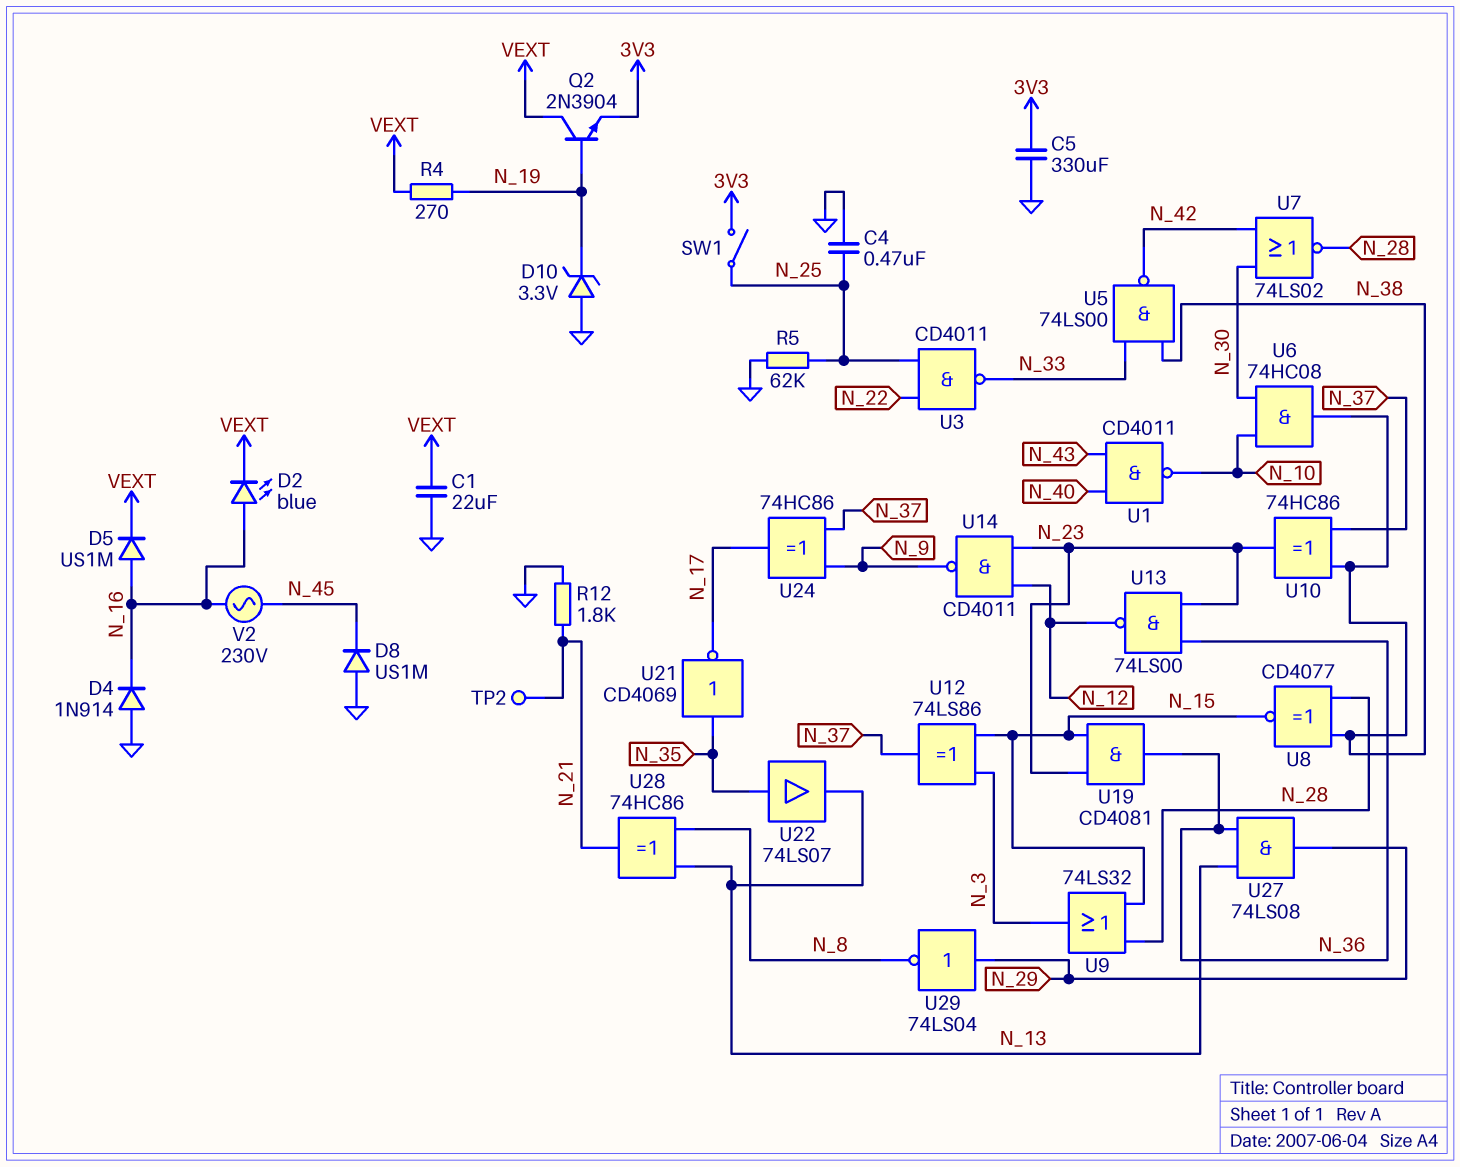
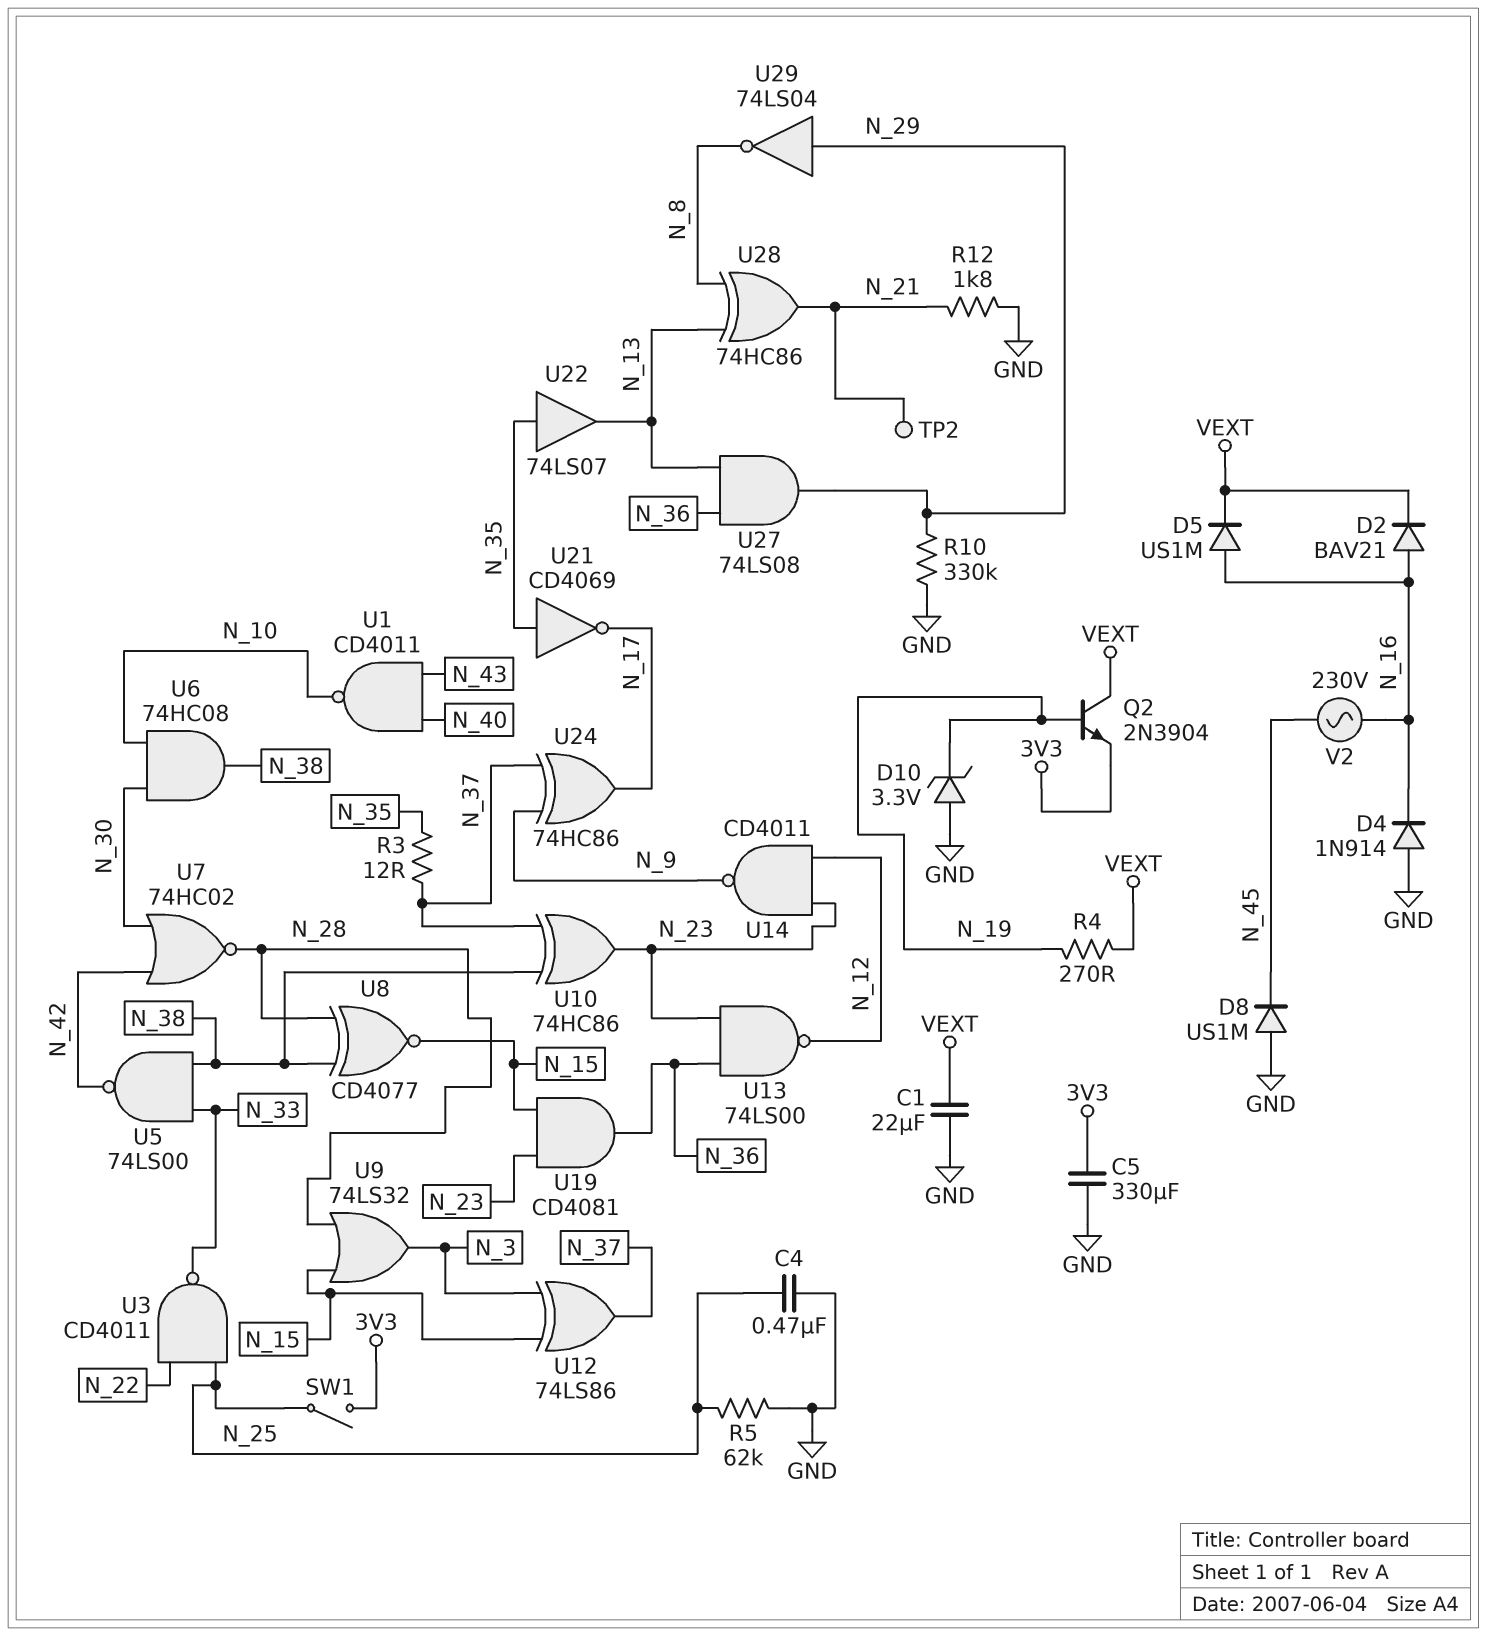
D2: LED blue (A N_16, K VEXT) -> diode BAV21 (A N_16, K VEXT)
R3: none -> 12 (N_35, N_37)
R10: none -> 330k (GND, N_29)
U7: NOR 74LS02 (in N_30, in N_42, out N_28) -> NOR 74HC02 (in N_30, in N_42, out N_28)

